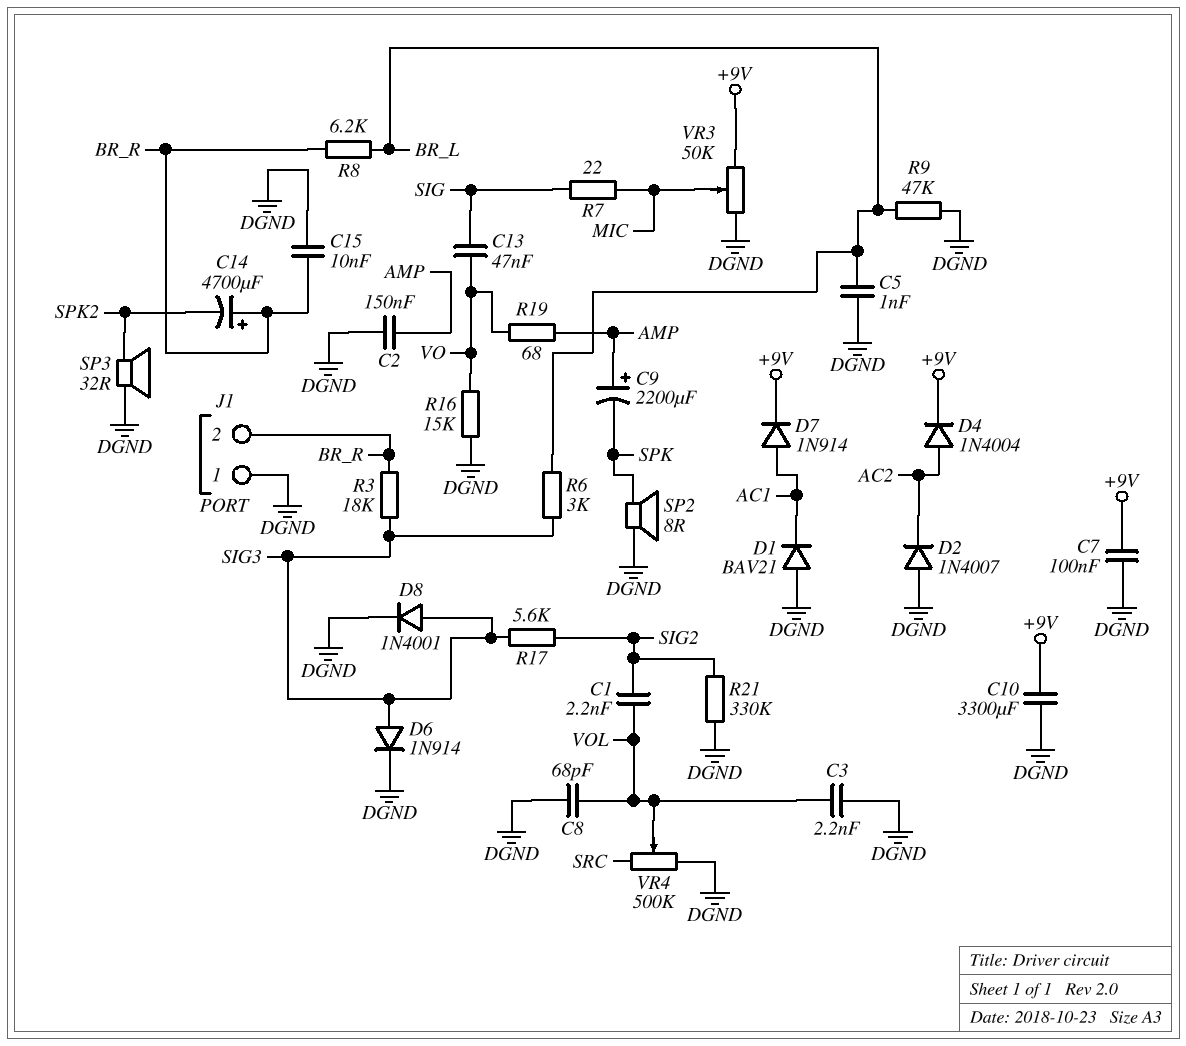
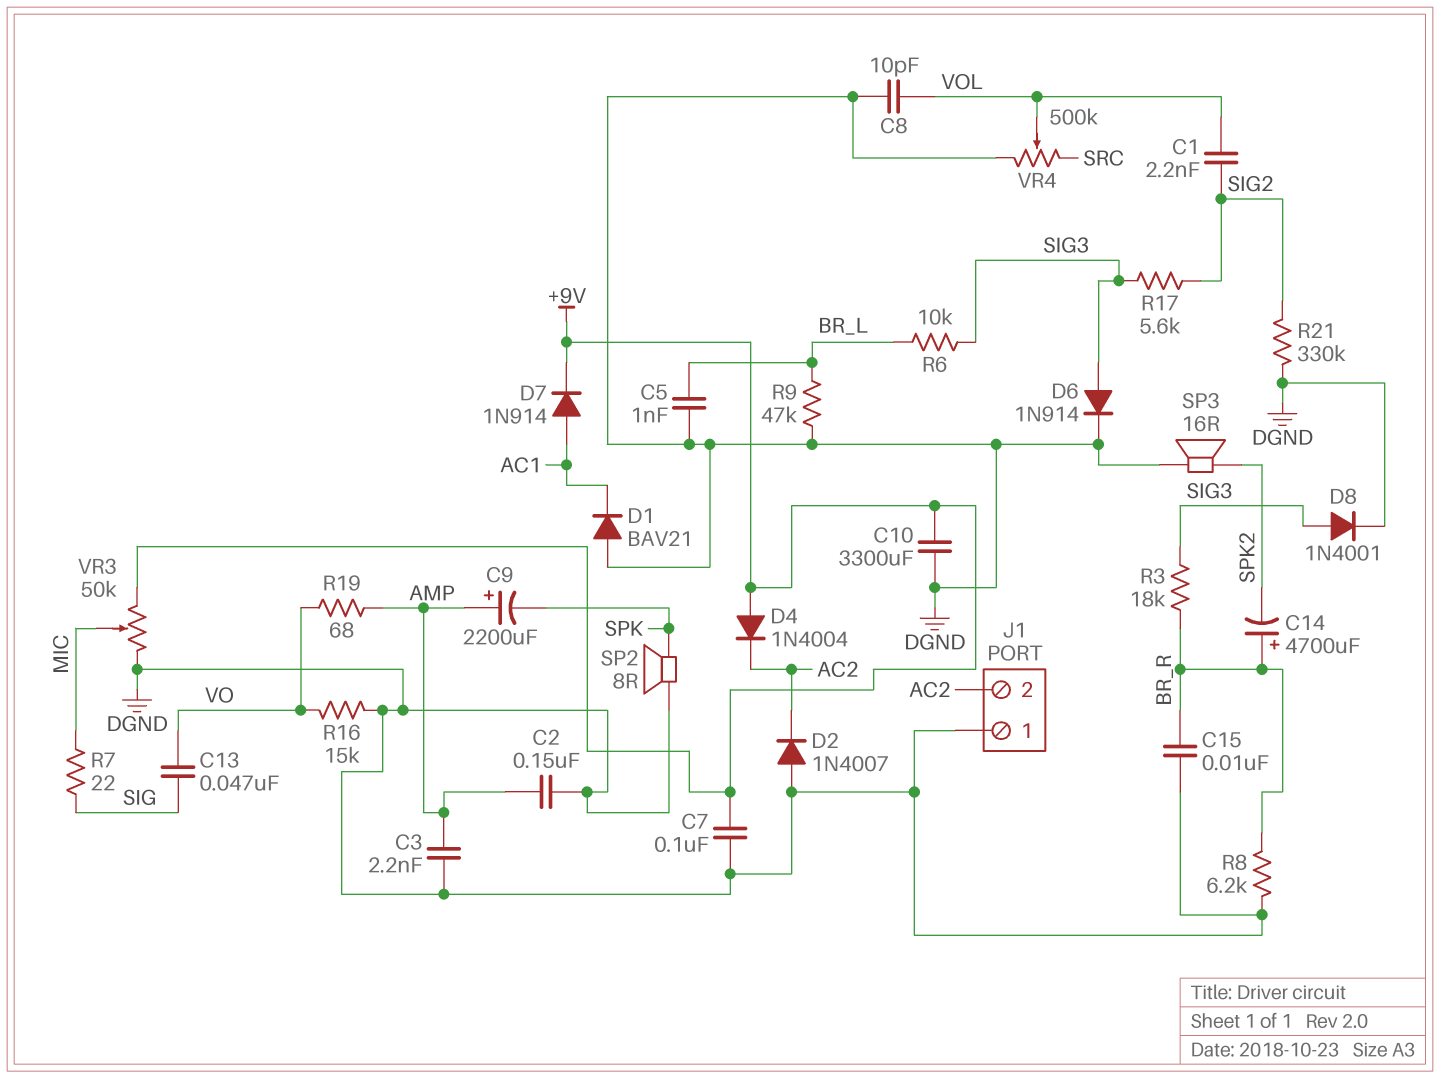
C3: 2.2nF (DGND, VOL) -> 2.2nF (AMP, DGND)
C8: 68pF (DGND, VOL) -> 10pF (DGND, VOL)
D4: diode 1N4004 (A AC2, K +9V) -> diode 1N4004 (A +9V, K AC2)
J1 pin 2: BR_R -> AC2
R6: 3k (BR_L, SIG3) -> 10k (BR_L, SIG3)
R8: 6.2k (BR_L, BR_R) -> 6.2k (BR_R, DGND)
SP3: speaker 32R (DGND, SPK2) -> speaker 16R (DGND, SPK2)

